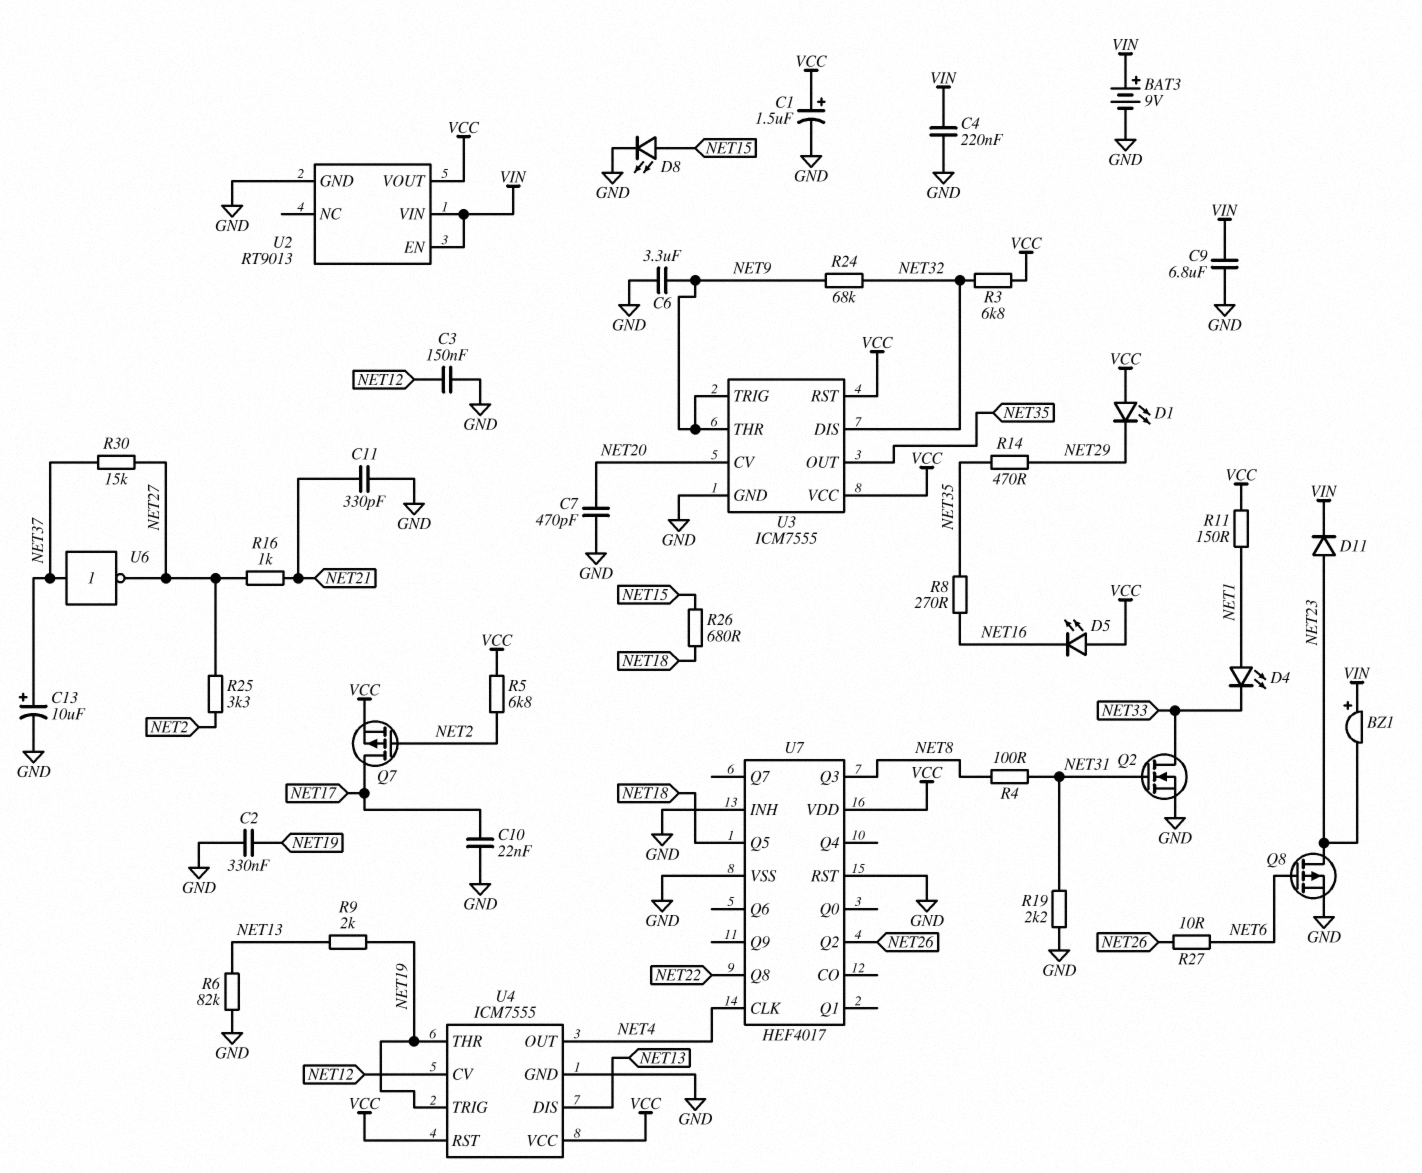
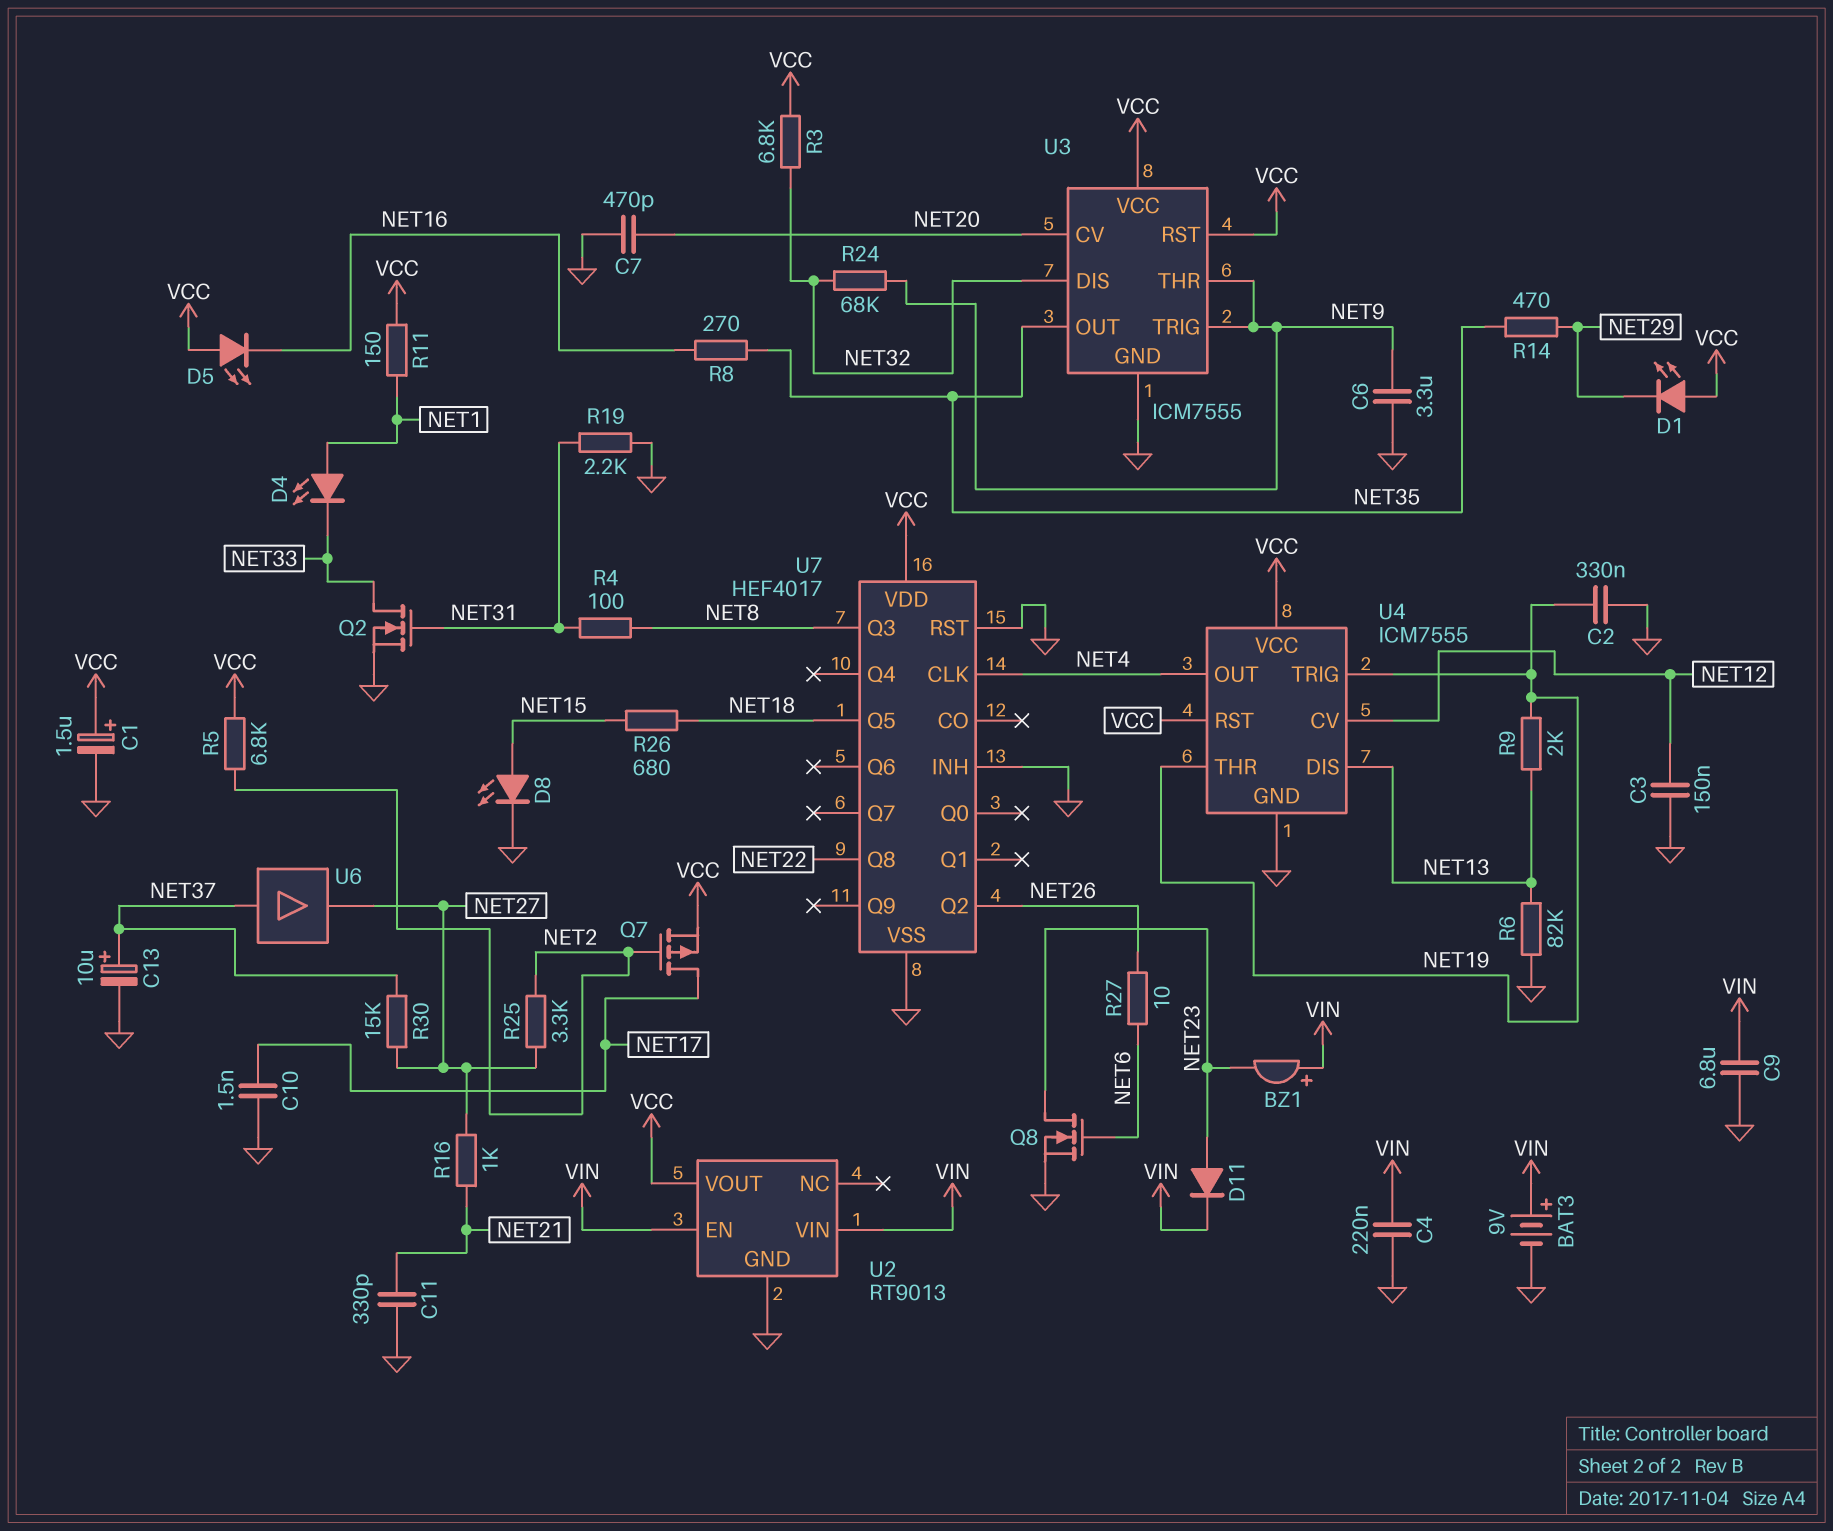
C10: 22nF (GND, NET17) -> 1.5nF (GND, NET17)
Q8: PMOS (G NET6, D NET23, S GND) -> NMOS (G NET6, D NET23, S GND)
U6: NOT (in NET37, out NET27) -> buffer (in NET37, out NET27)

